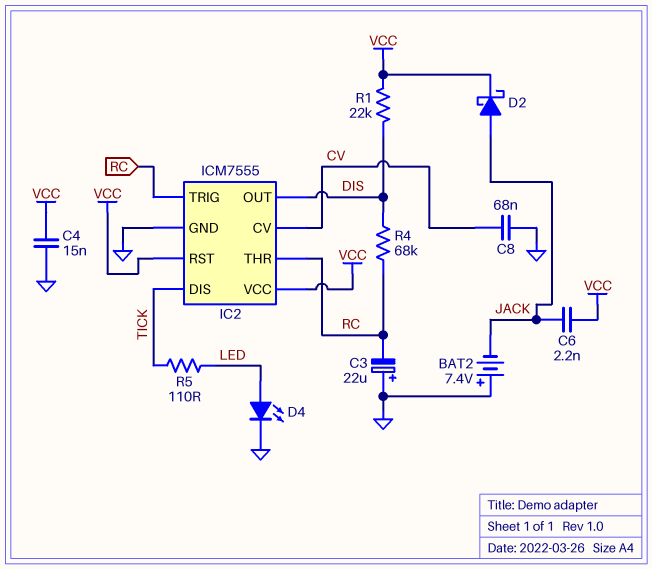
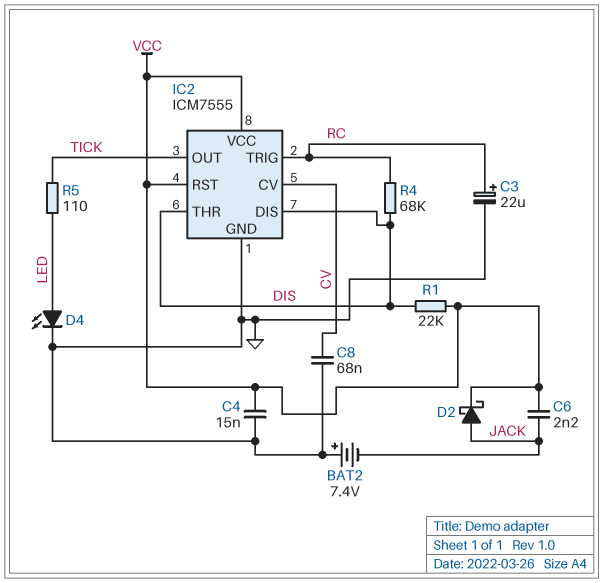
C3: 22uF (plus GND, minus RC) -> 22uF (plus RC, minus GND)
IC2 pin DIS: TICK -> DIS
IC2 pin OUT: DIS -> TICK
IC2 pin THR: RC -> DIS

